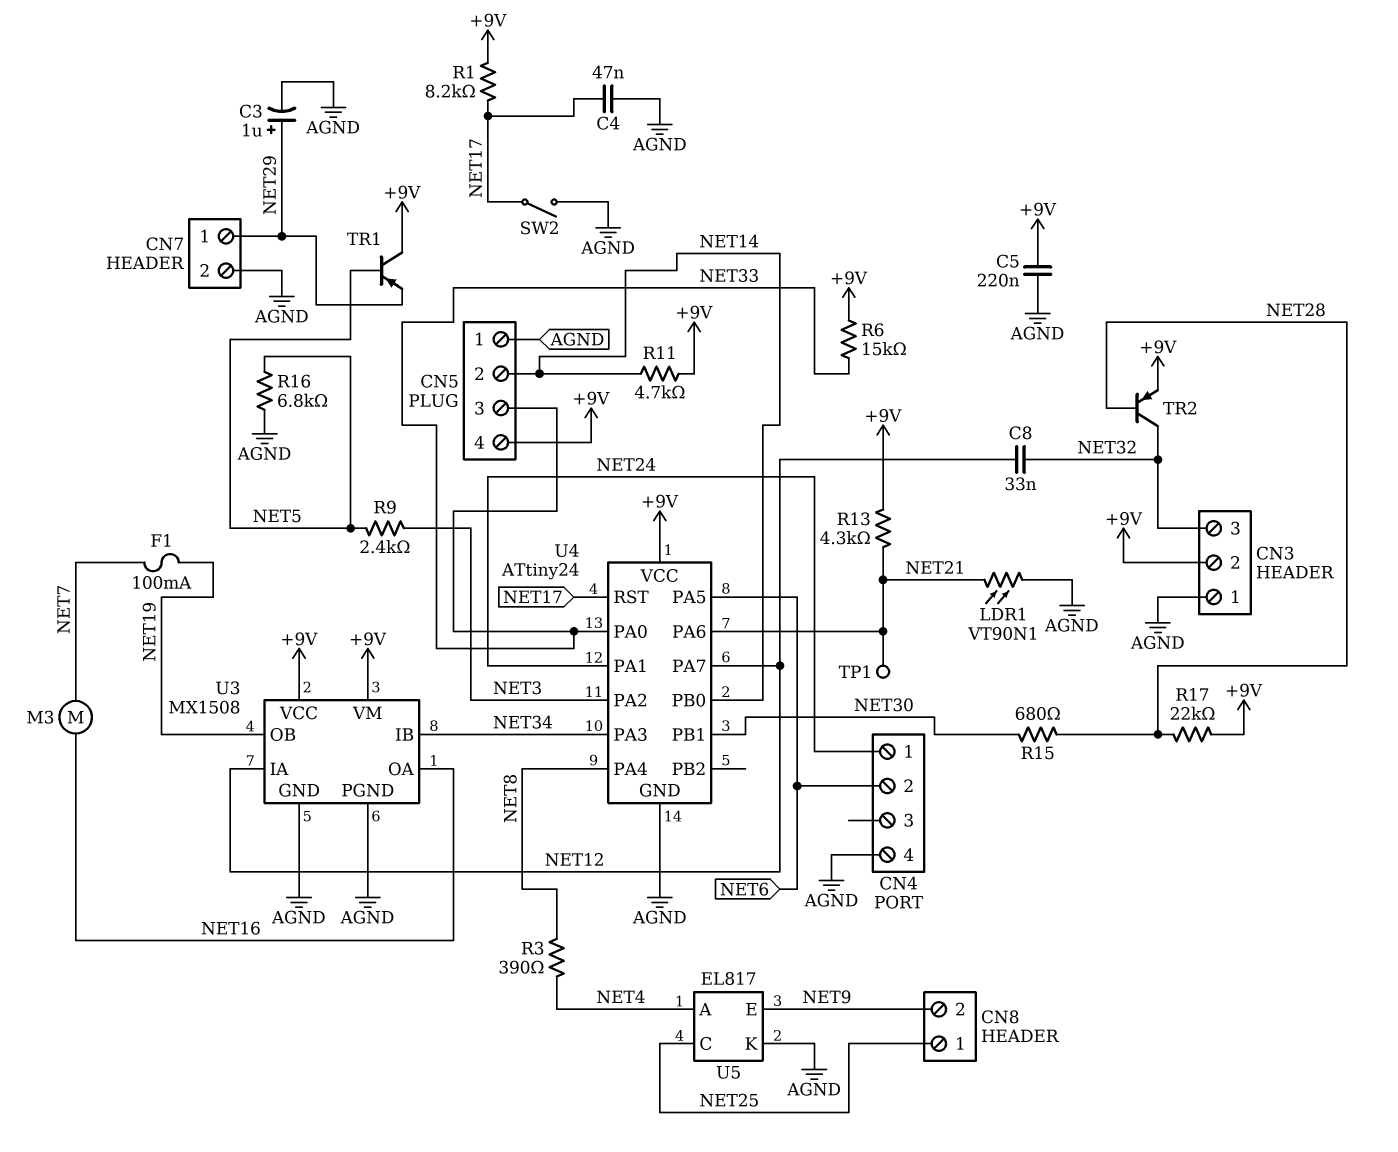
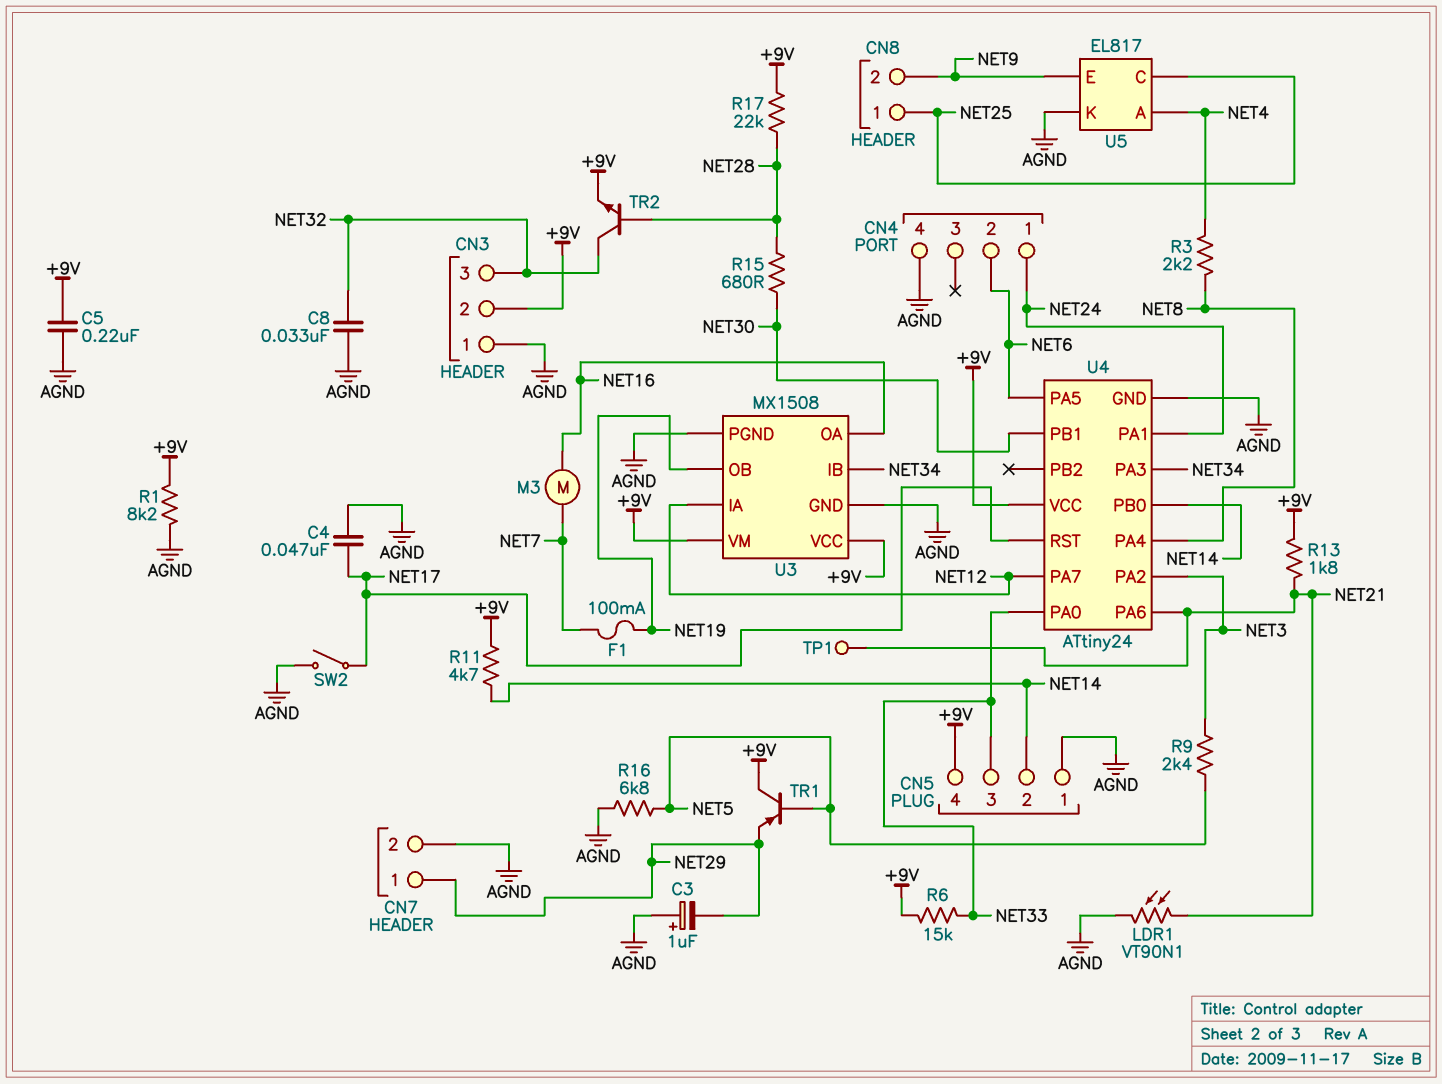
C3: 1uF (plus NET29, minus AGND) -> 1uF (plus AGND, minus NET29)
C8: 33nF (NET12, NET32) -> 33nF (AGND, NET32)
R1: 8.2k (+9V, NET17) -> 8.2k (+9V, AGND)
R3: 390 (NET4, NET8) -> 2.2k (NET4, NET8)
R13: 4.3k (+9V, NET21) -> 1.8k (+9V, NET21)
TR2: PNP (B NET28, C NET32, E +9V) -> NPN (B NET28, C NET32, E +9V)

